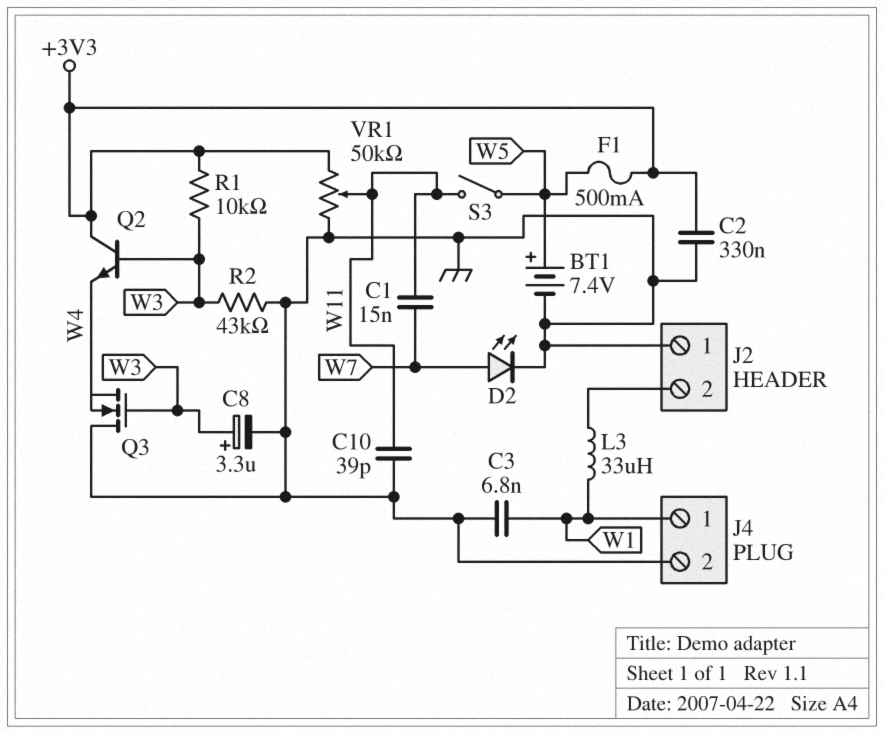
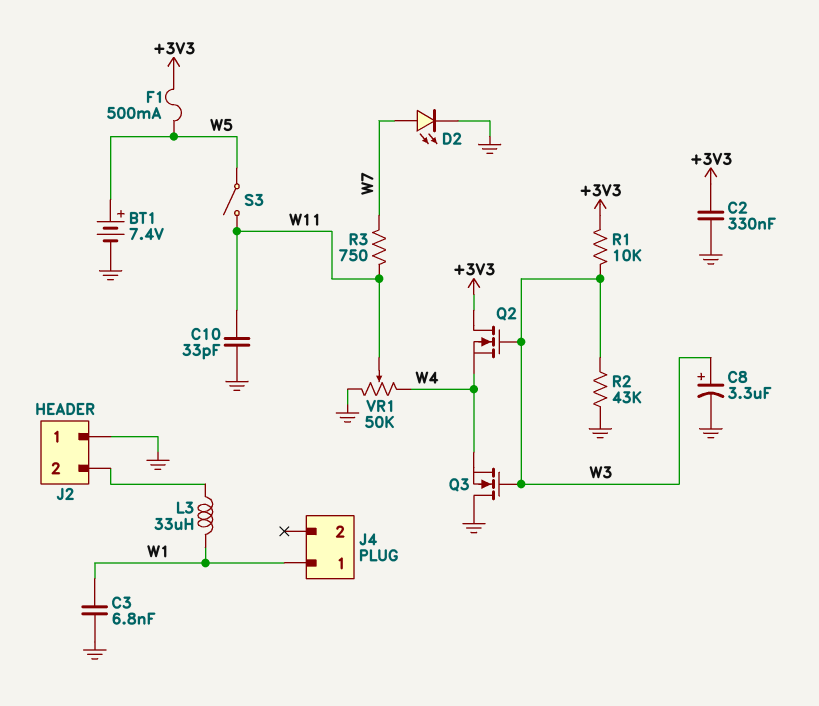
C1: 15nF (W7, W11) -> none
C10: 39pF (GND, W11) -> 33pF (GND, W11)
J4 pin 2: GND -> none
Q2: NPN (B W3, C +3V3, E W4) -> NMOS (G W3, D +3V3, S W4)
R3: none -> 750 (W7, W11)
VR1: 50k (+3V3, GND, wiper W11) -> 50k (GND, W4, wiper W11)

